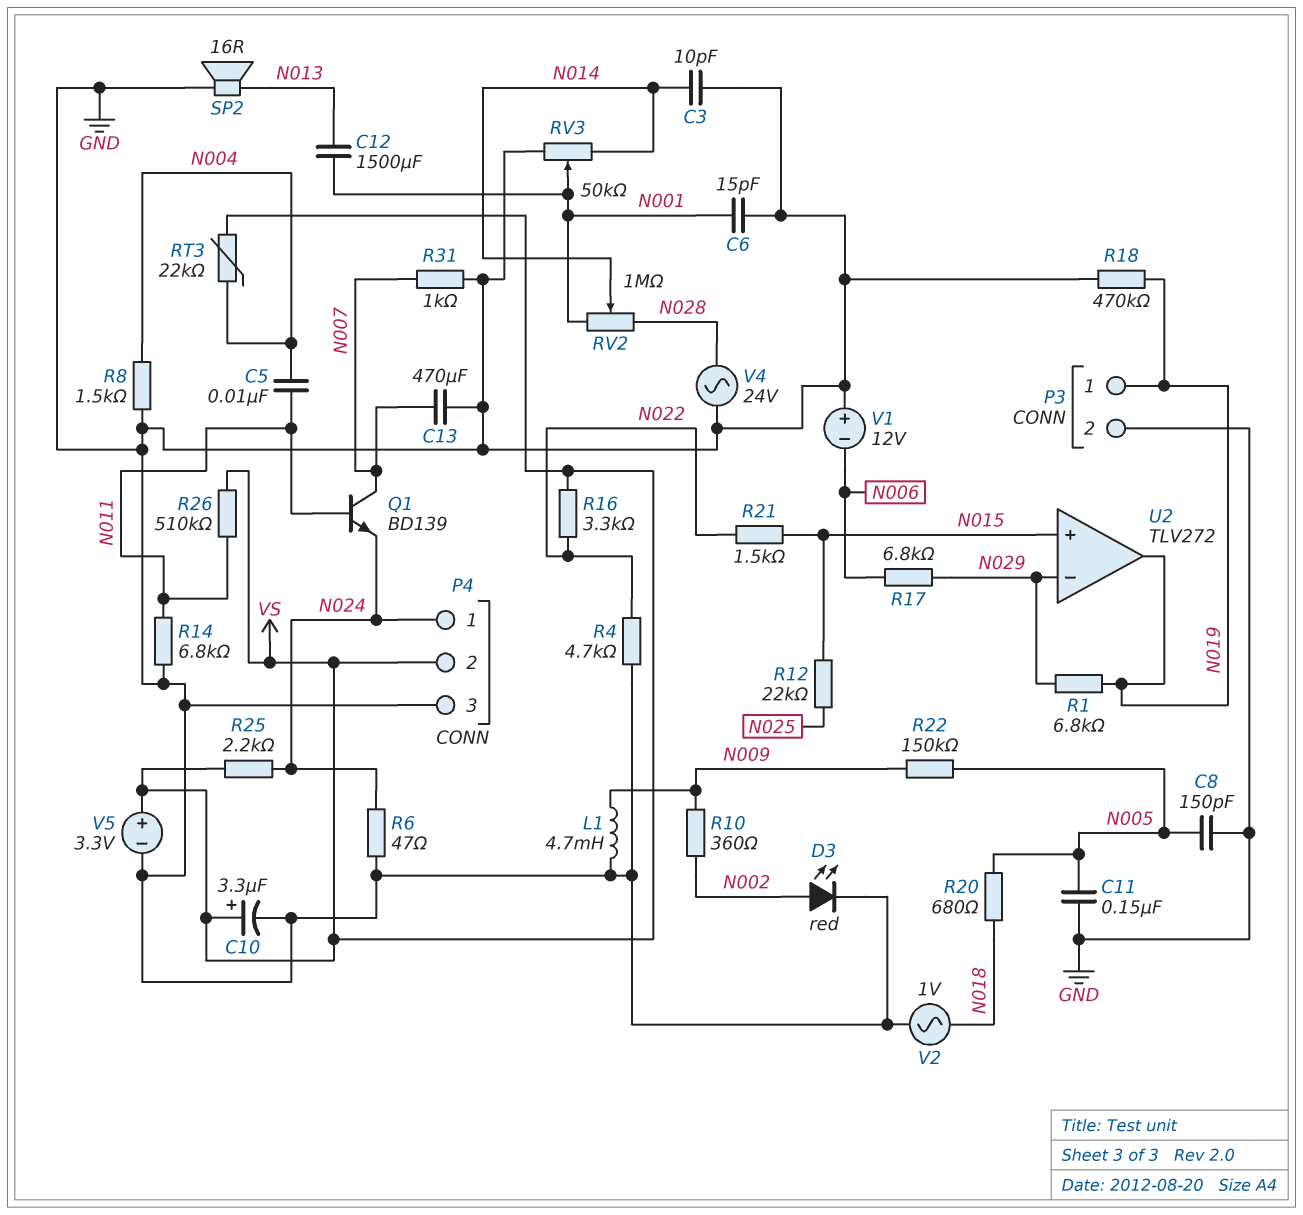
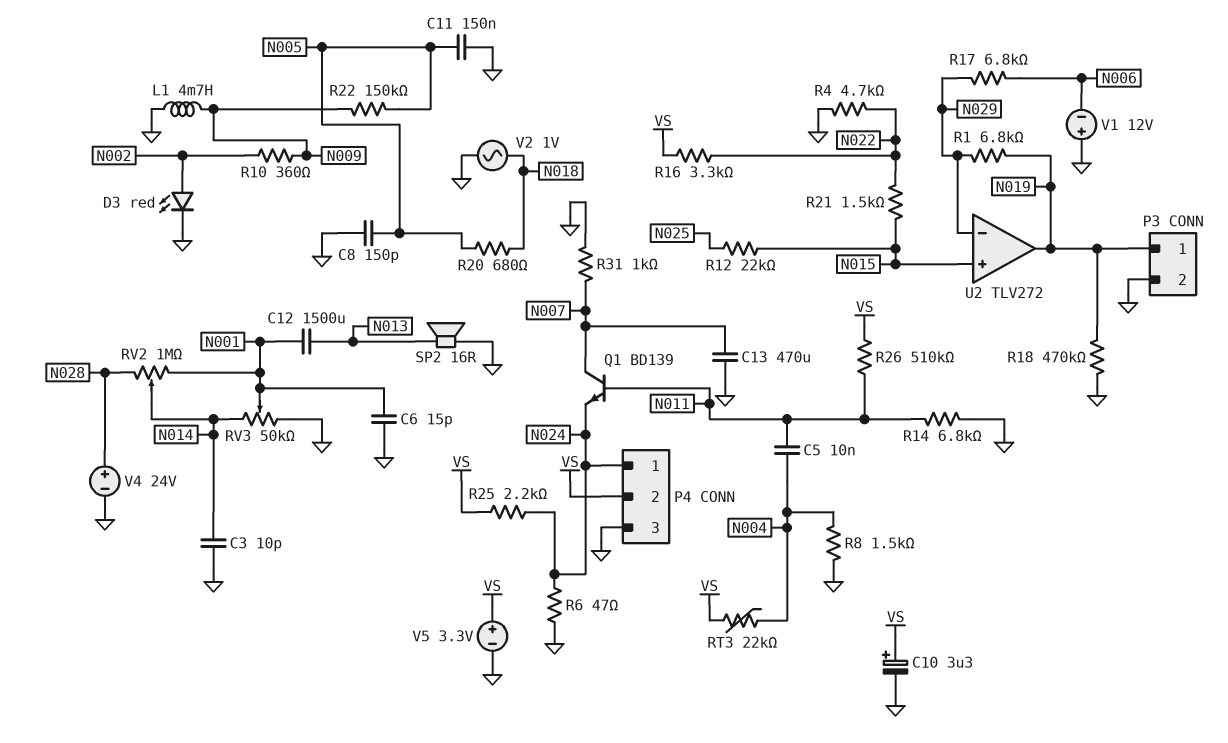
V4: AC 24V (GND, N028) -> 24V (plus N028, minus GND)

